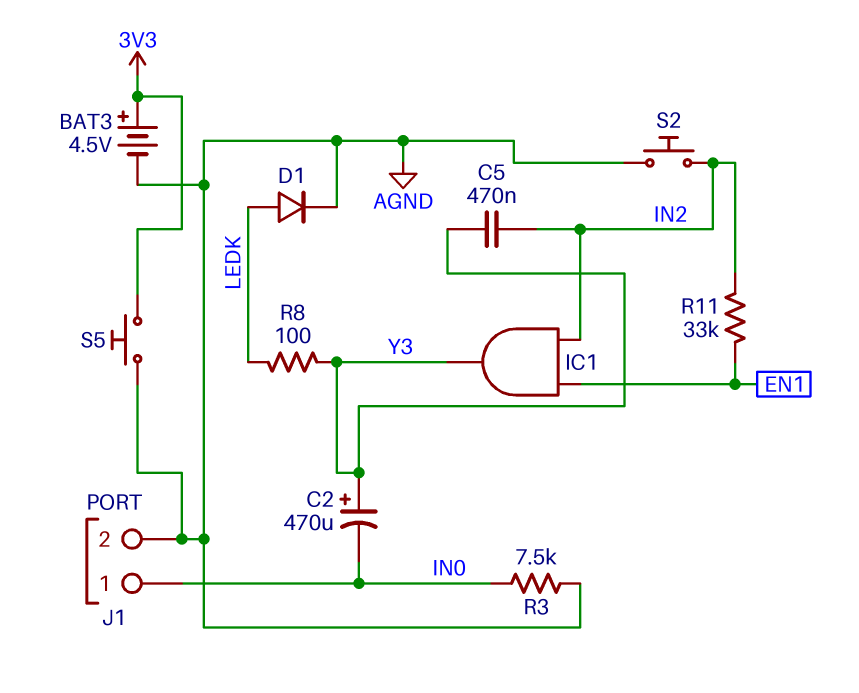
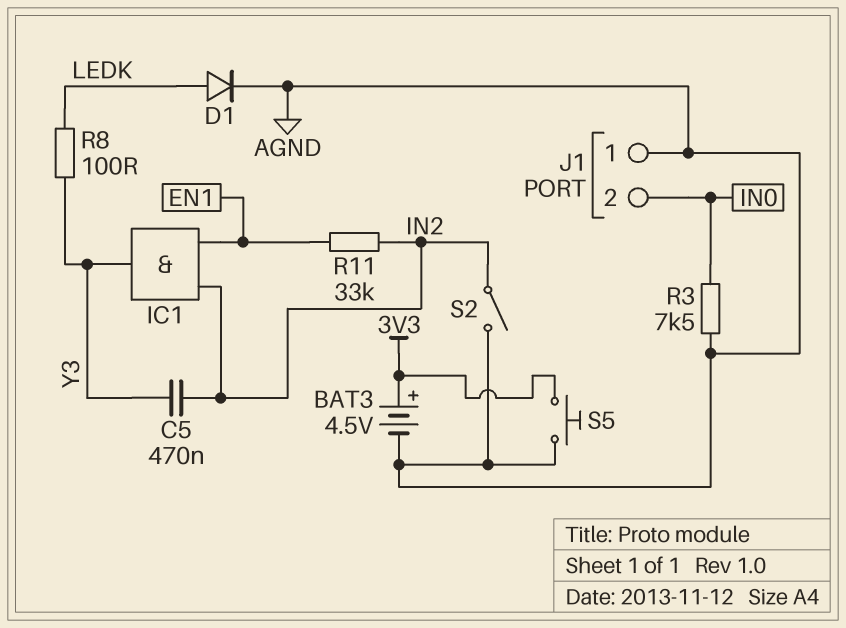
C2: 470uF (plus Y3, minus IN0) -> none
J1 pin 1: IN0 -> AGND
J1 pin 2: AGND -> IN0
S2: button (AGND, IN2) -> switch (AGND, IN2)

